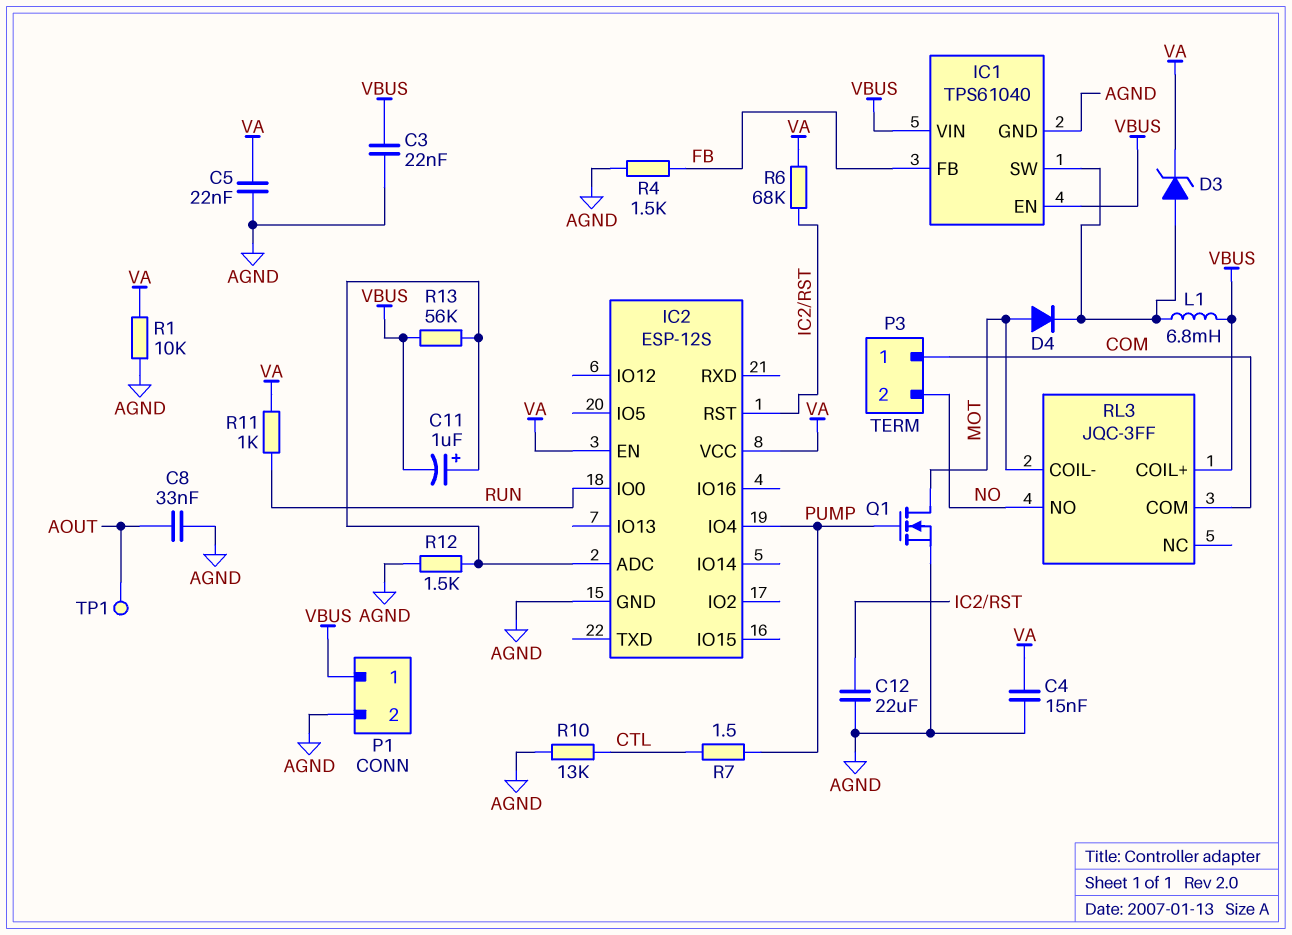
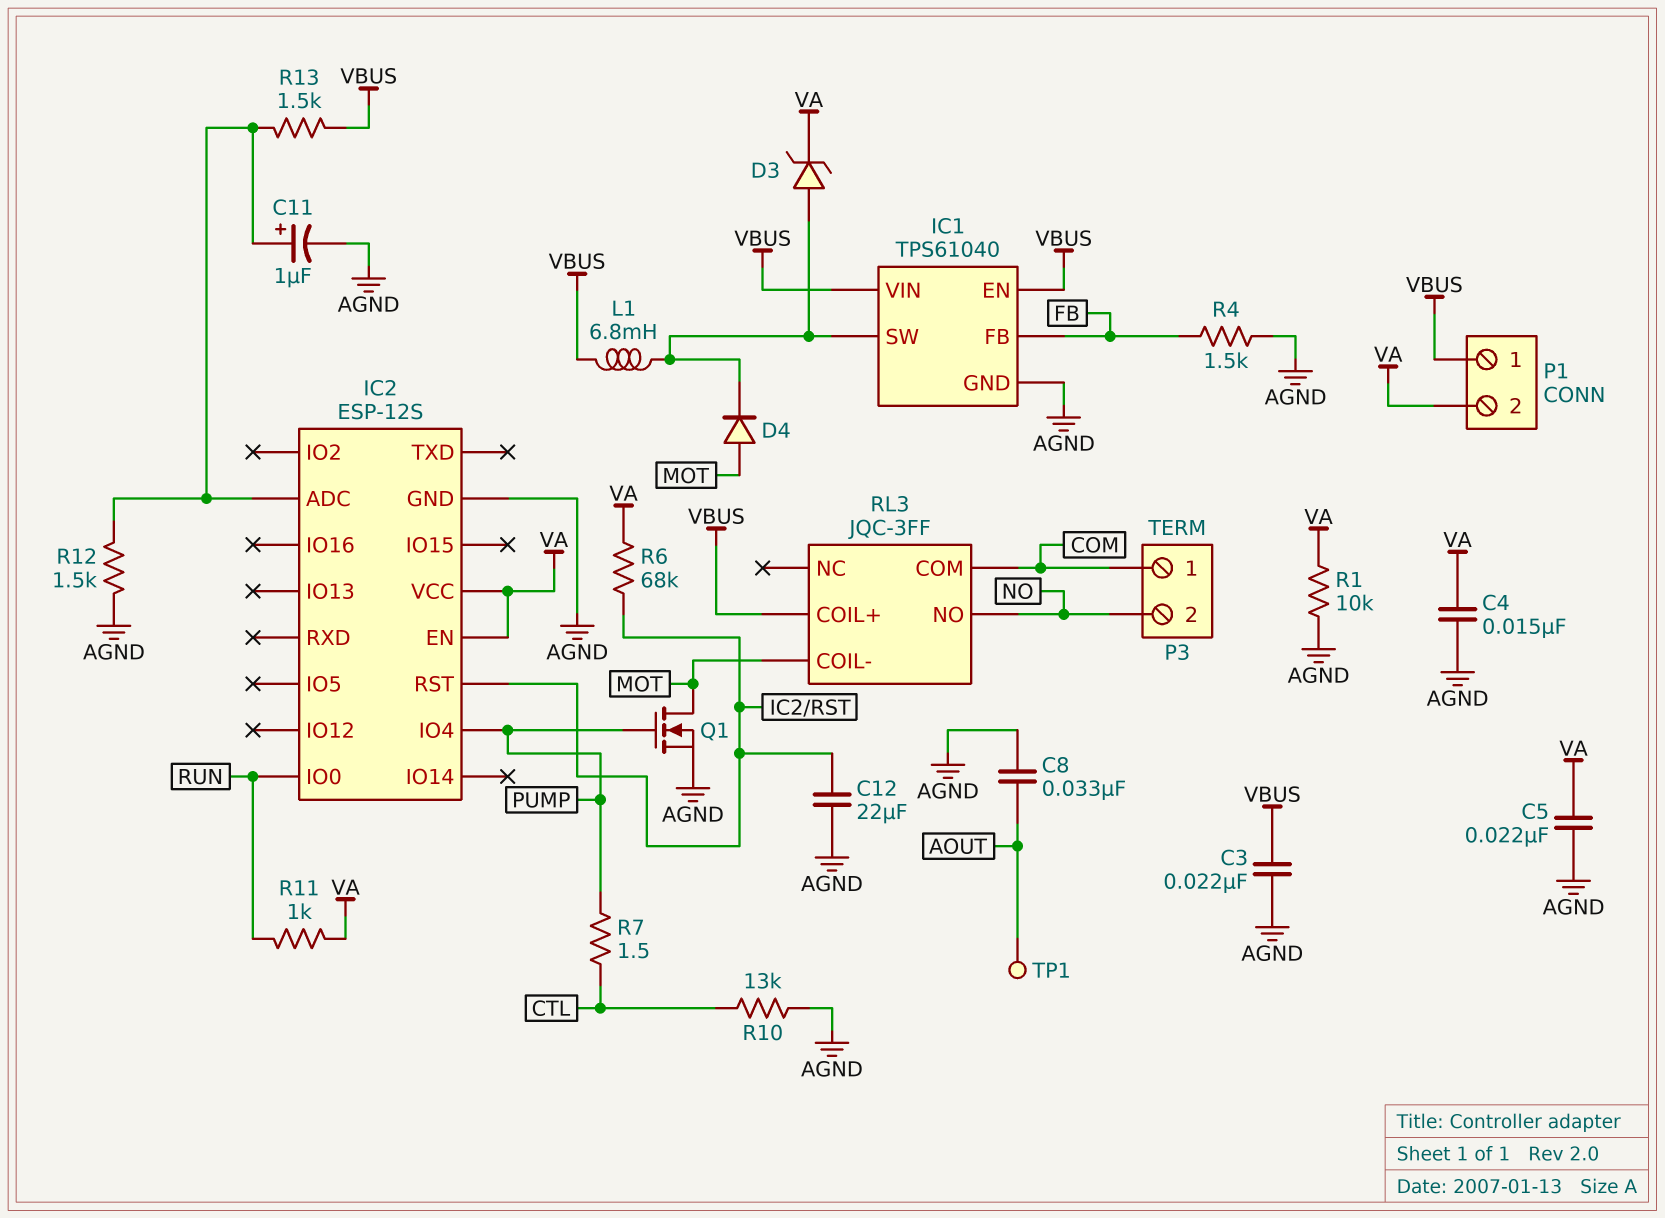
C11: 1uF (plus IC2/ADC, minus VBUS) -> 1uF (plus IC2/ADC, minus AGND)
P1 pin 2: AGND -> VA
R13: 56k (IC2/ADC, VBUS) -> 1.5k (IC2/ADC, VBUS)

